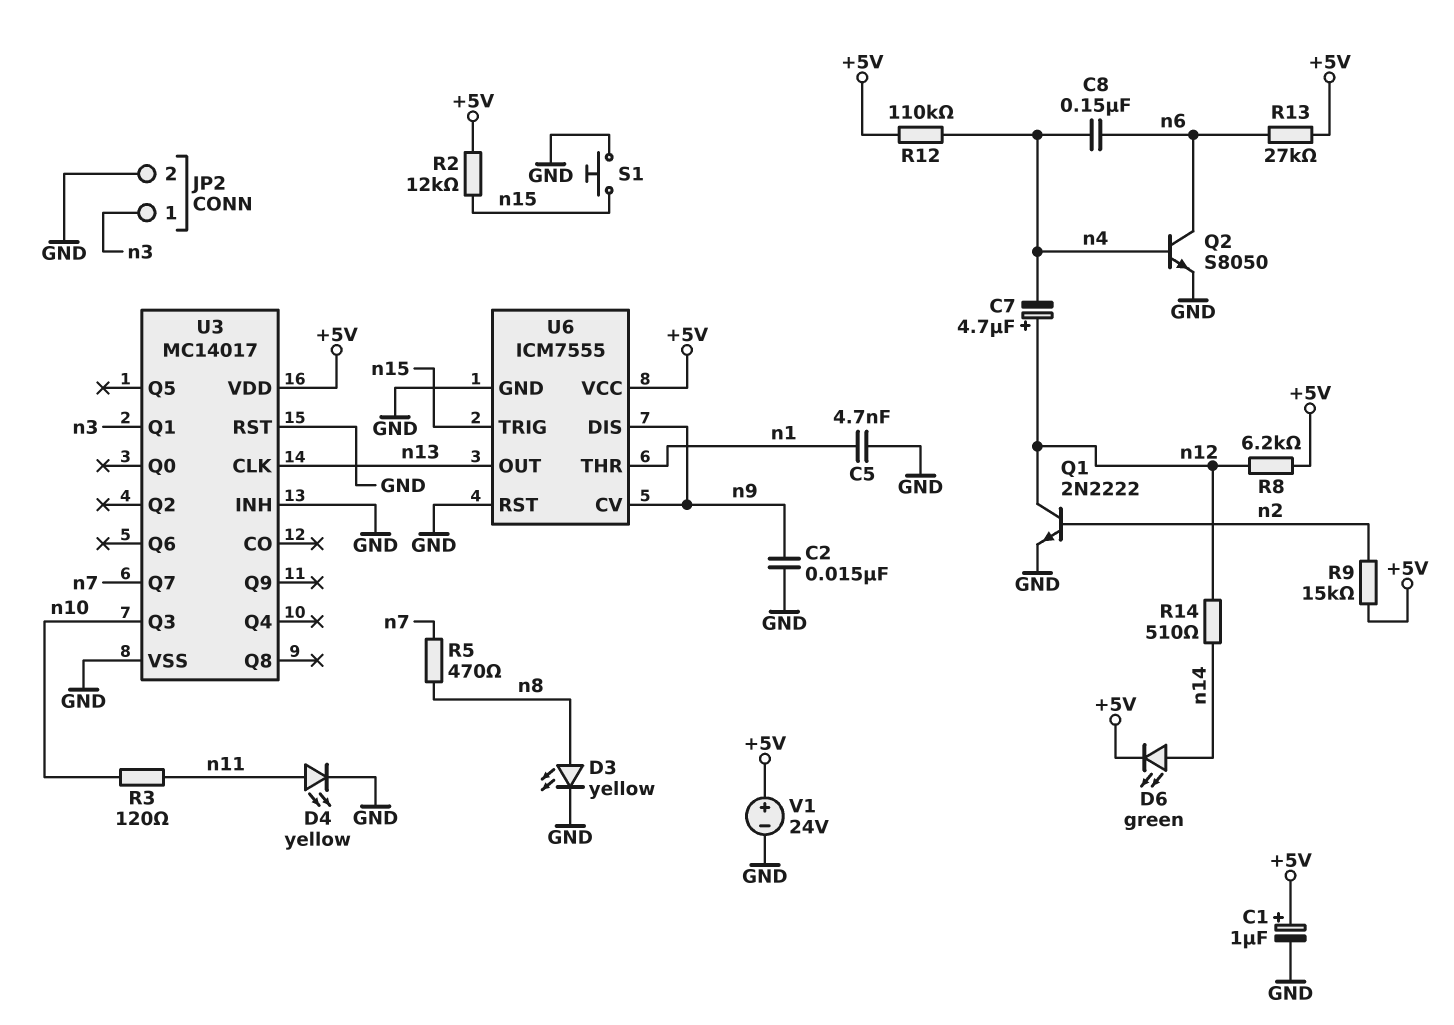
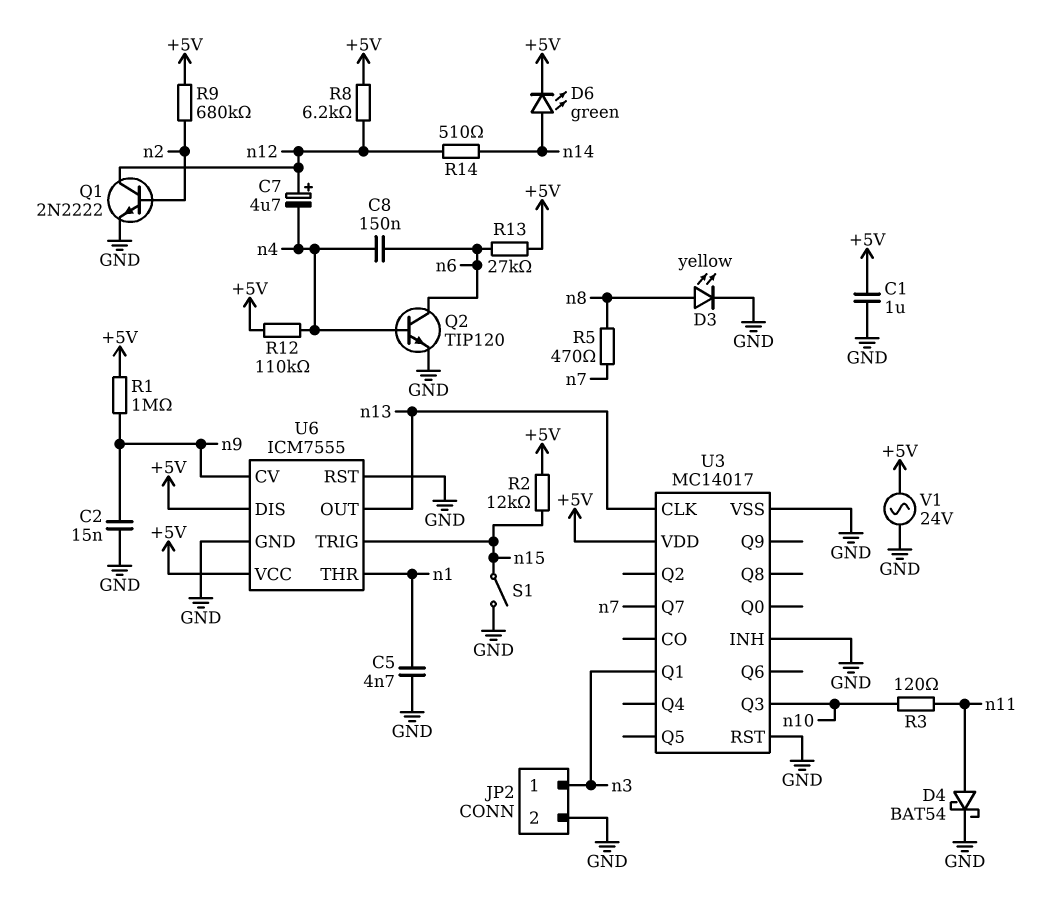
C1: 1uF (plus +5V, minus GND) -> 1uF (+5V, GND)
D4: LED yellow (A n11, K GND) -> schottky BAT54 (A n11, K GND)
Q2: NPN S8050 (B n4, C n6, E GND) -> NPN TIP120 (B n4, C n6, E GND)
R1: none -> 1M (+5V, n9)
R9: 15k (+5V, n2) -> 680k (+5V, n2)
S1: button (GND, n15) -> switch (GND, n15)
U6 pin DIS: n9 -> +5V
V1: 24V (plus +5V, minus GND) -> AC 24V (+5V, GND)

